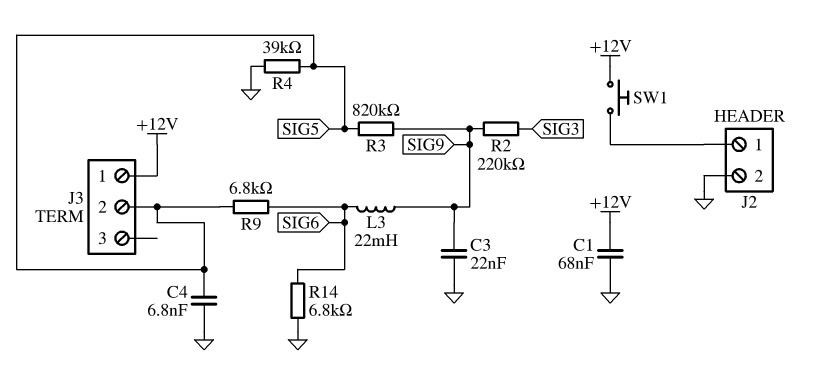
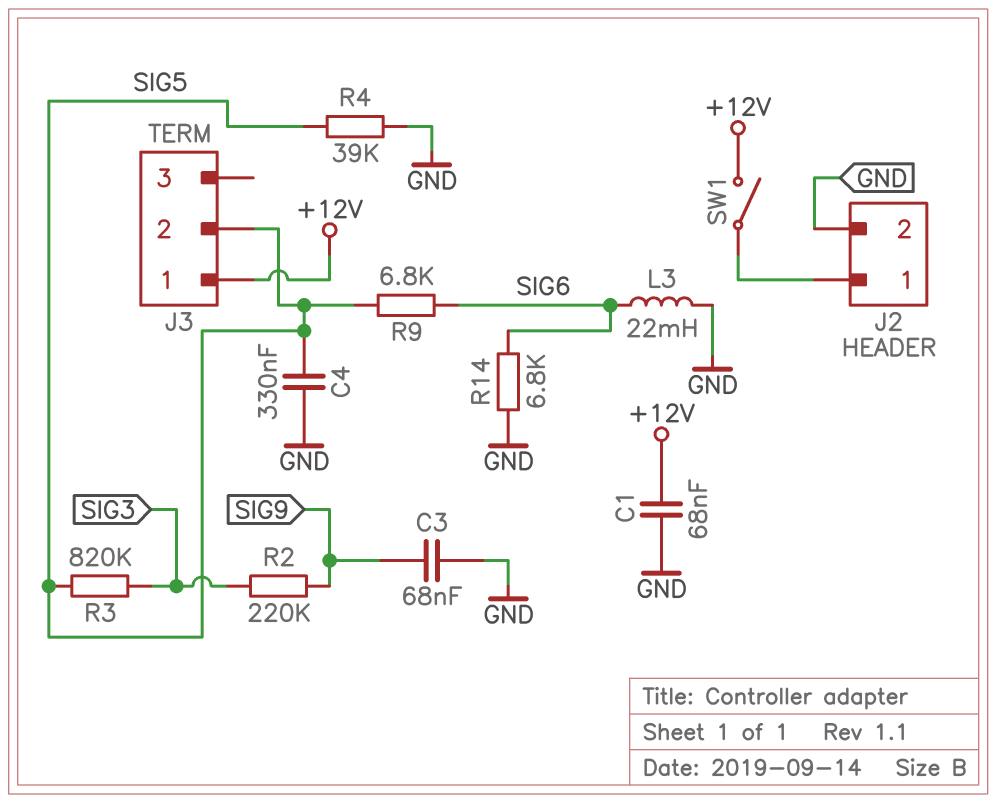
C3: 22nF (GND, SIG9) -> 68nF (GND, SIG9)
C4: 6.8nF (GND, SIG5) -> 330nF (GND, SIG5)
L3: 22mH (SIG6, SIG9) -> 22mH (GND, SIG6)
R3: 820k (SIG5, SIG9) -> 820k (SIG3, SIG5)
SW1: button (+12V, J2/1) -> switch (+12V, J2/1)

